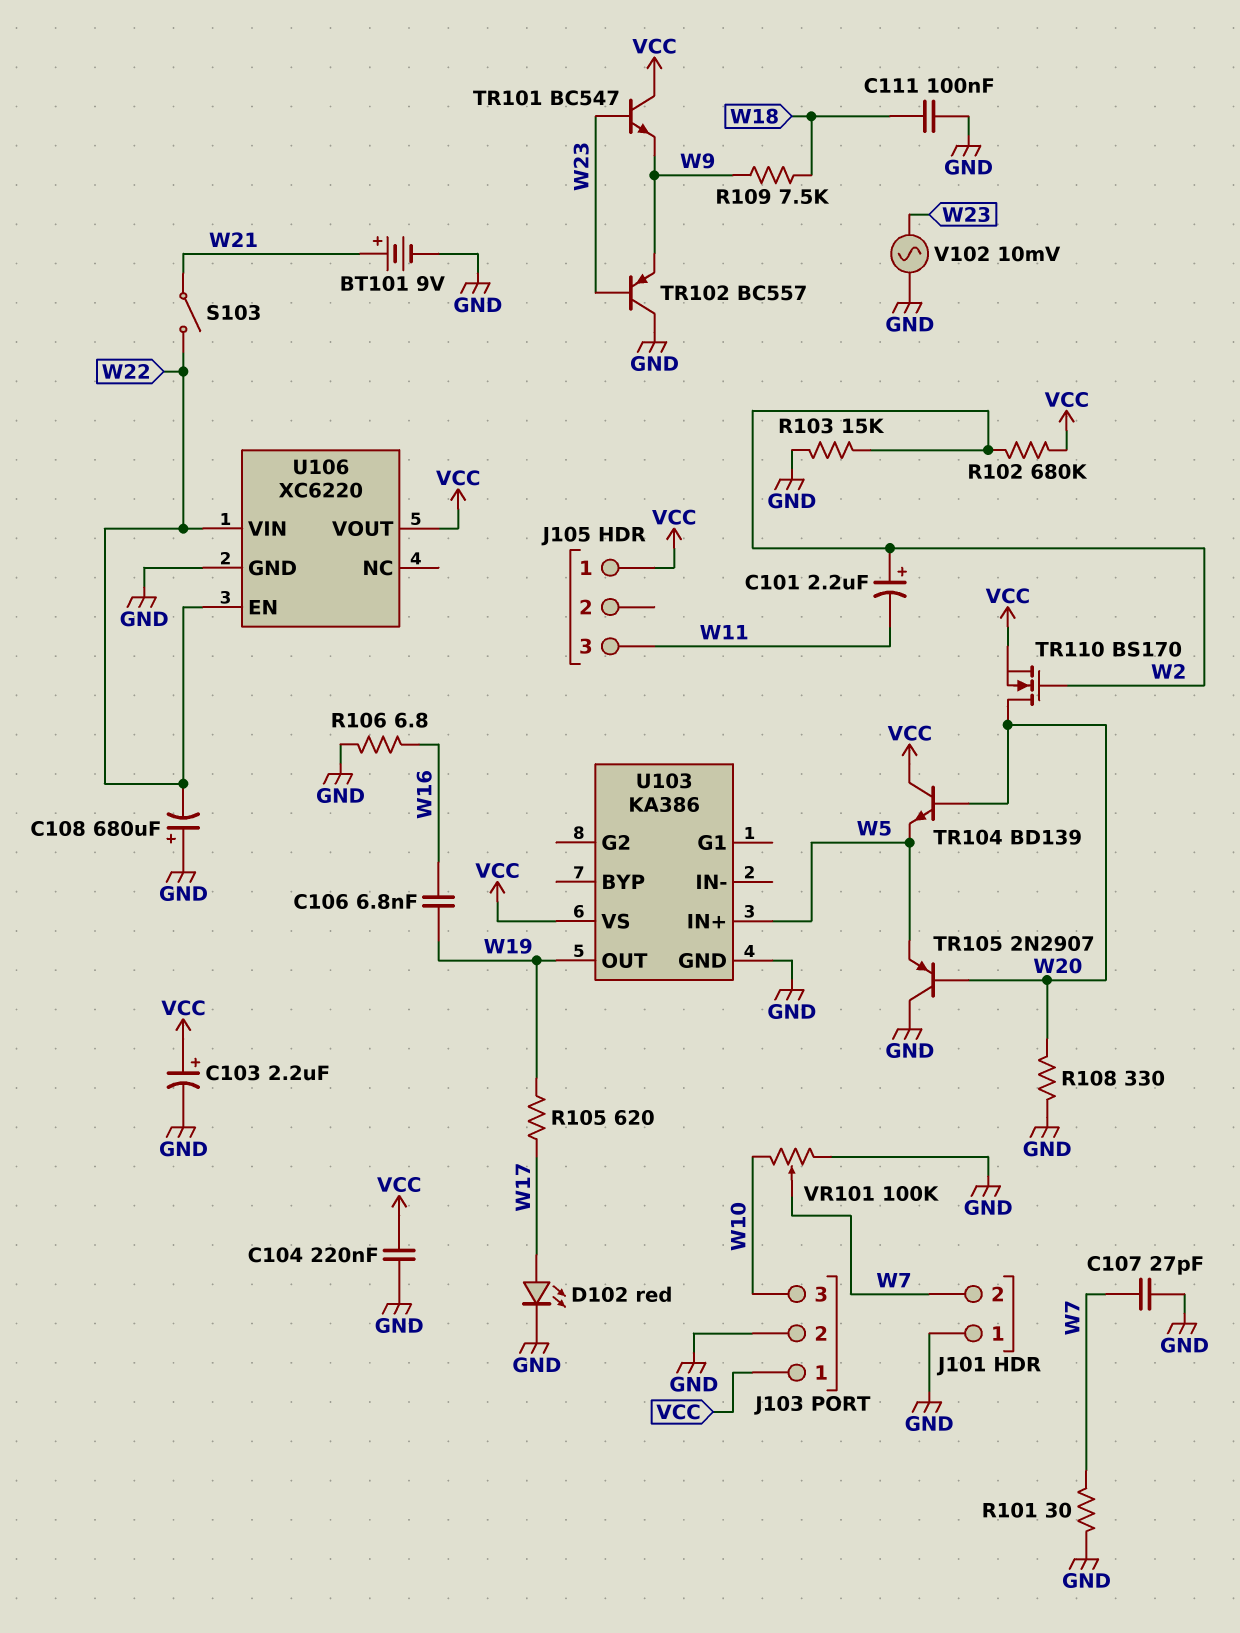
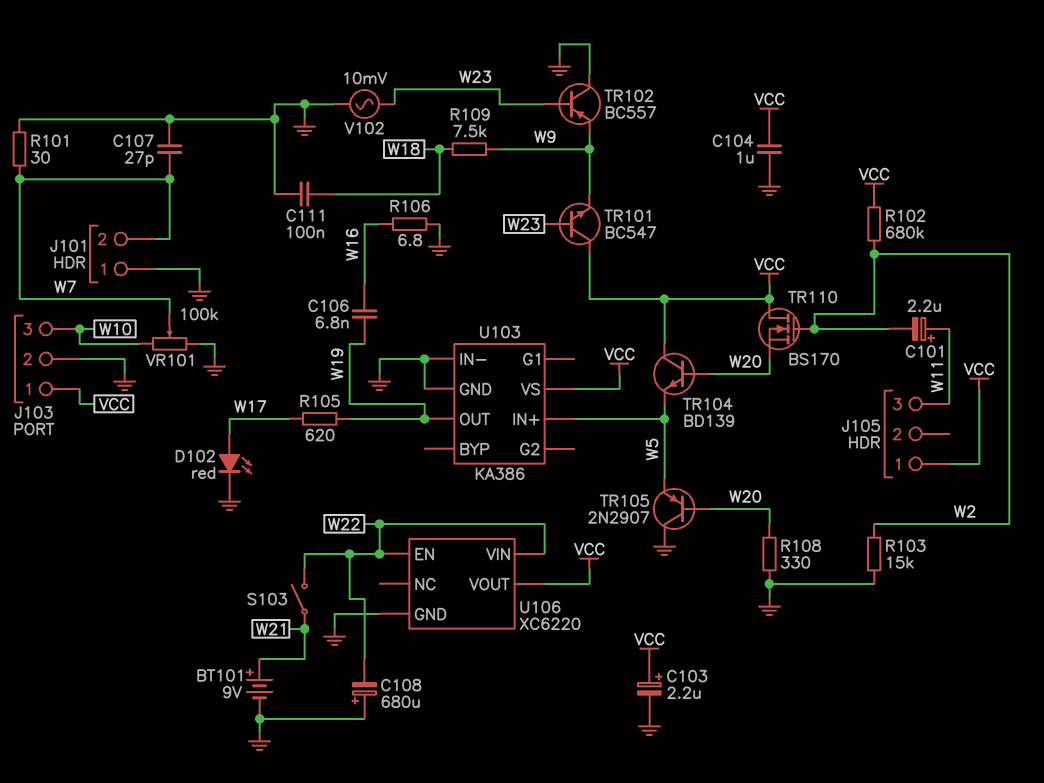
C101: 2.2uF (plus W2, minus W11) -> 2.2uF (plus W11, minus W2)
C104: 220nF (GND, VCC) -> 1uF (GND, VCC)
TR110: NMOS BS170 (G W2, D W20, S VCC) -> NMOS BS170 (G W2, D VCC, S W20)
U103 pin IN-: none -> GND

